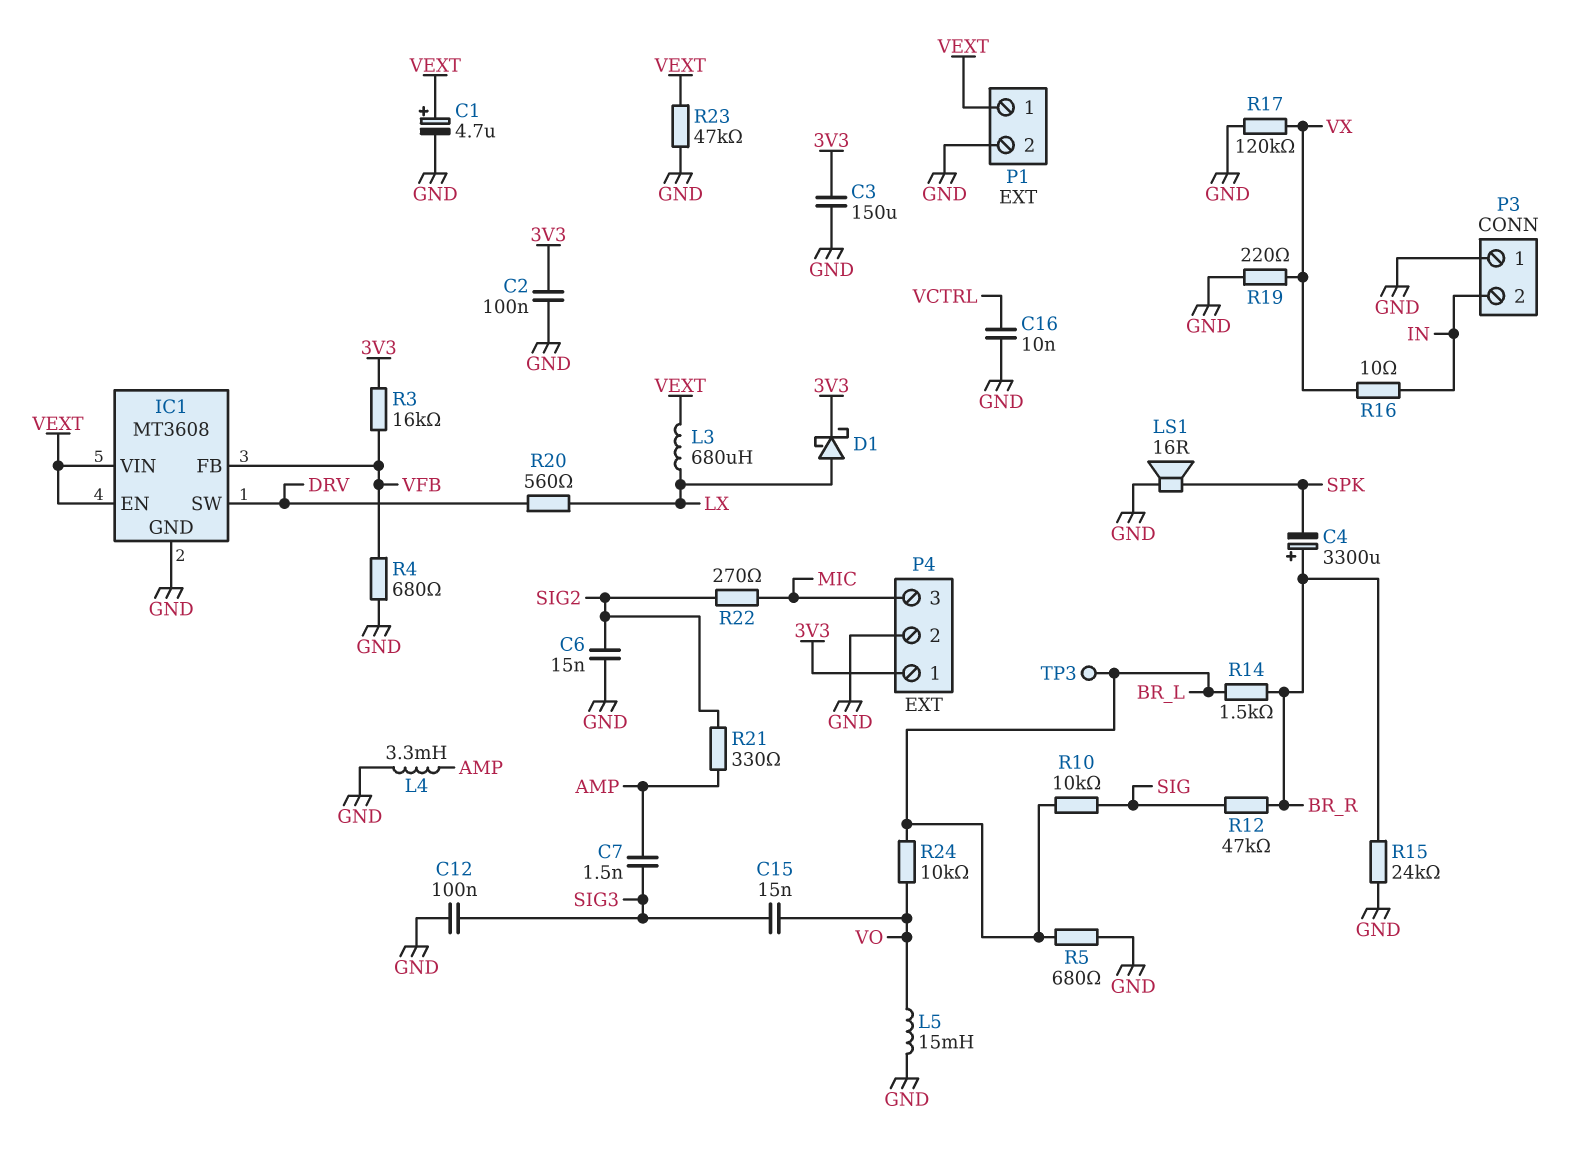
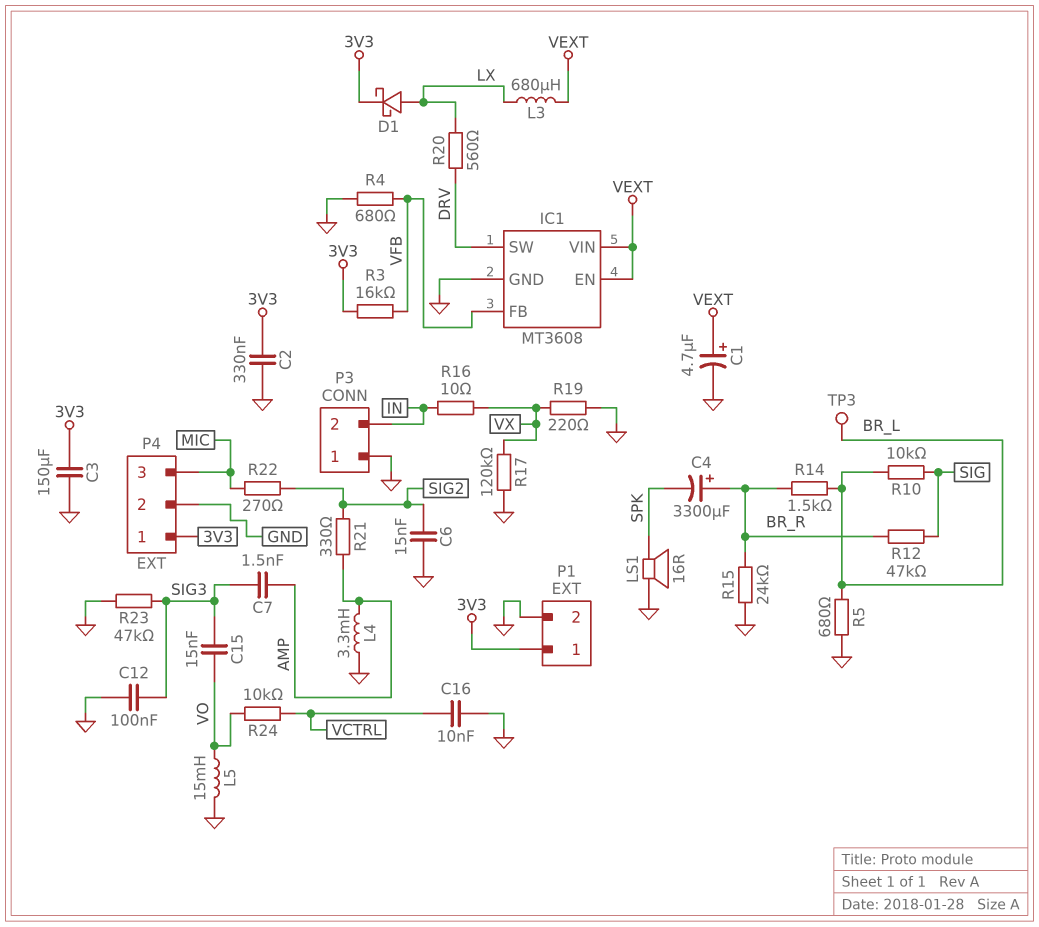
C2: 100nF (3V3, GND) -> 330nF (3V3, GND)
P1 pin 1: VEXT -> 3V3
R23: 47k (GND, VEXT) -> 47k (GND, SIG3)
R24: 10k (BR_L, VO) -> 10k (VCTRL, VO)

